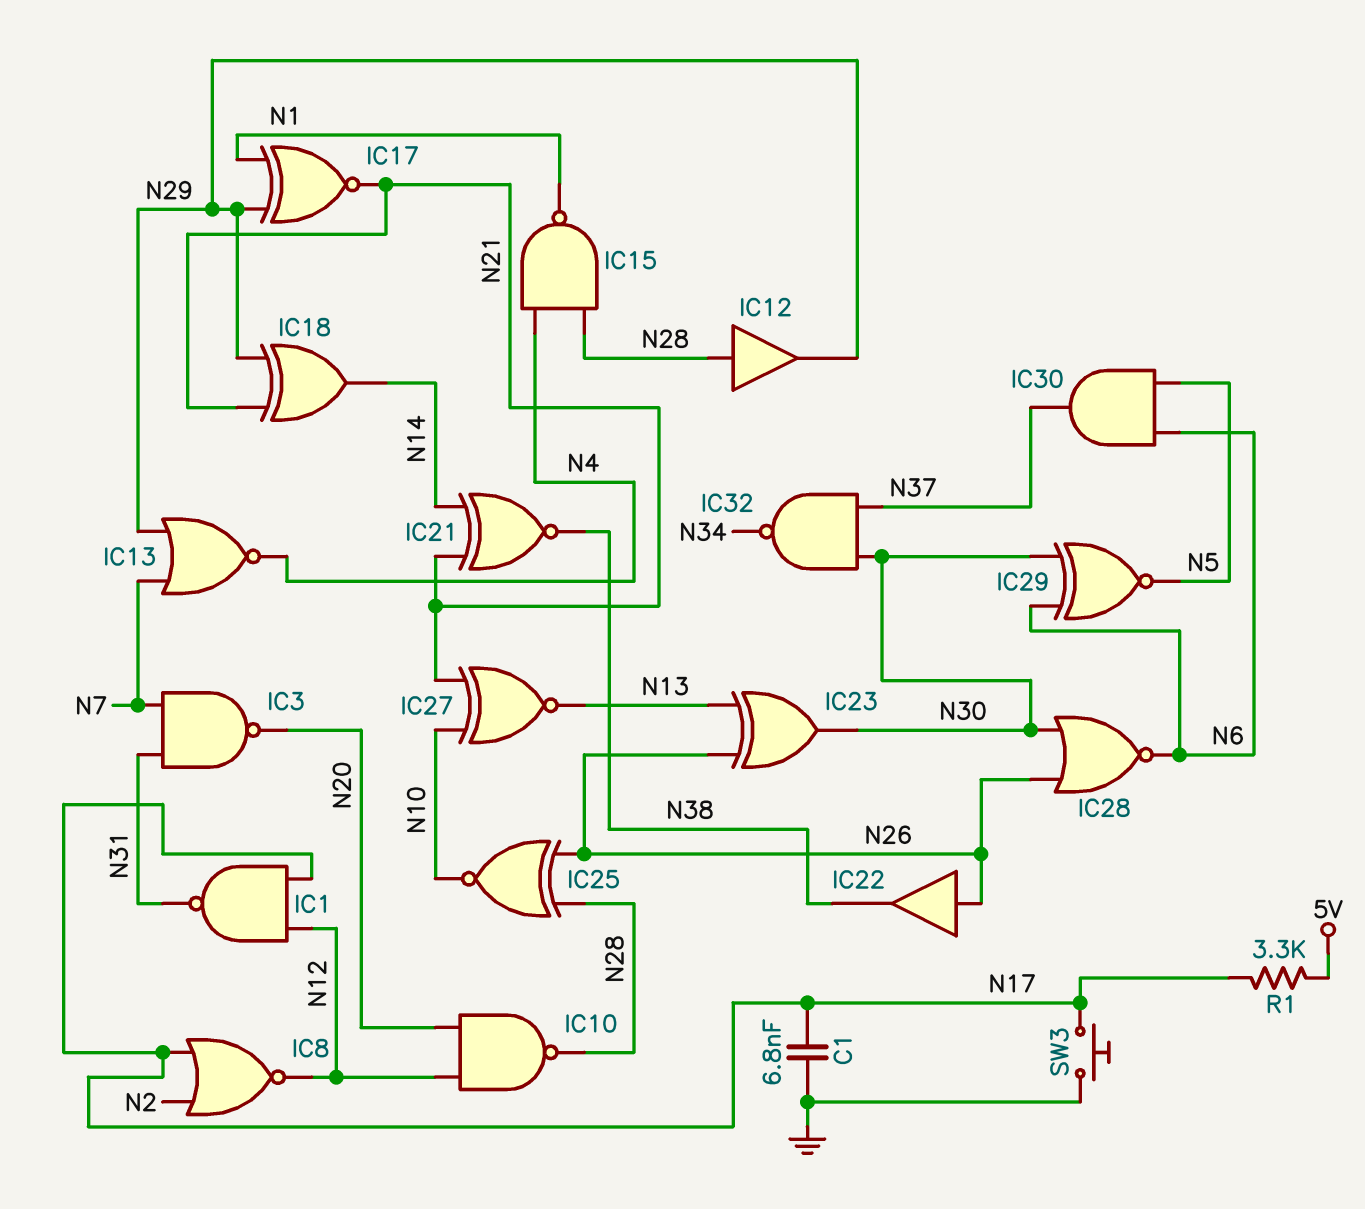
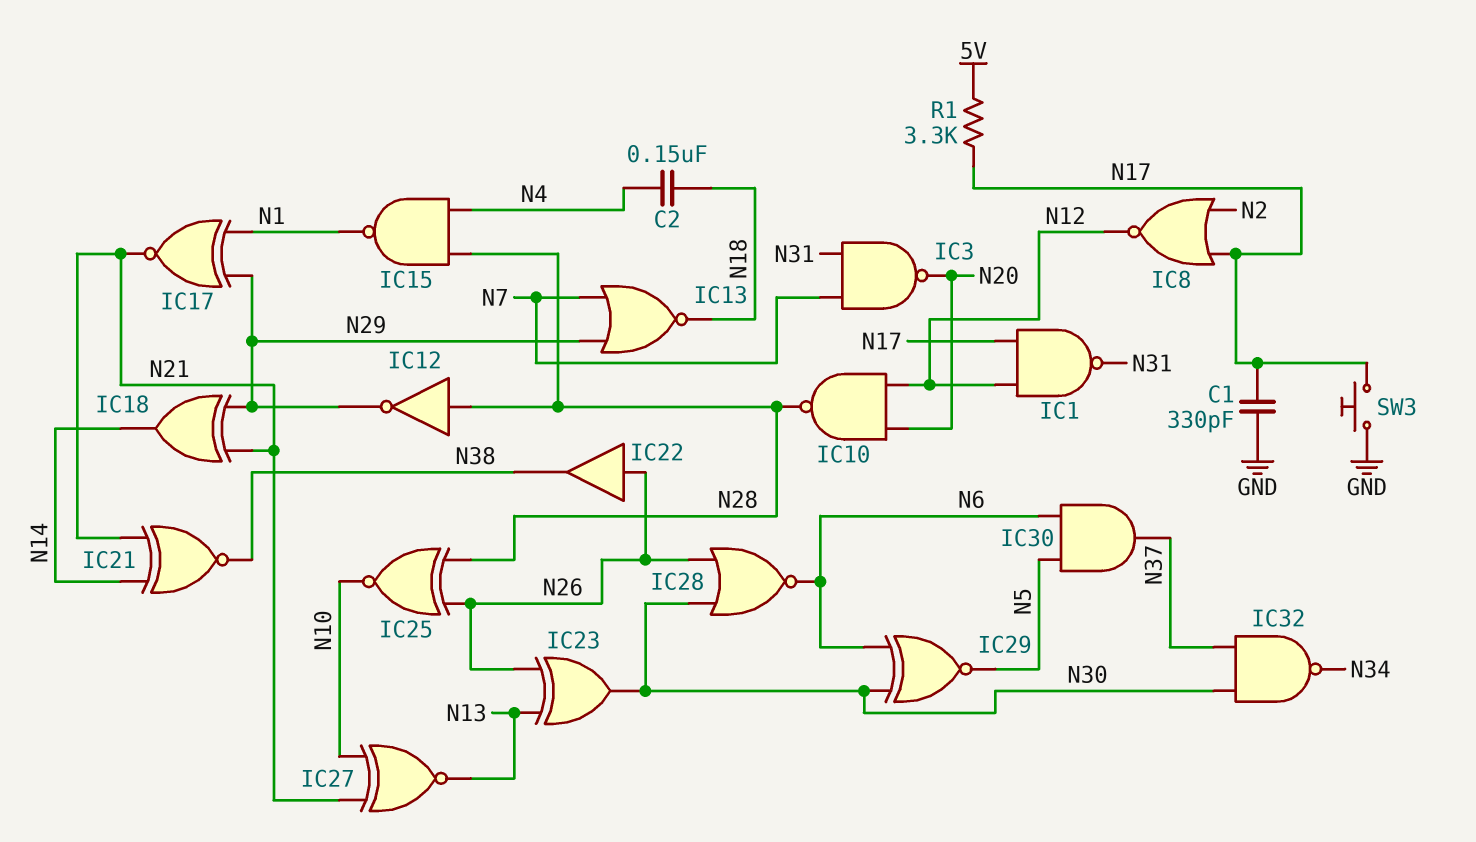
C1: 6.8nF (GND, N17) -> 330pF (GND, N17)
C2: none -> 150nF (N4, N18)
IC12: buffer (in N28, out N29) -> NOT (in N28, out N29)
IC13: NOR (in N7, in N29, out N4) -> NOR (in N7, in N29, out N18)

